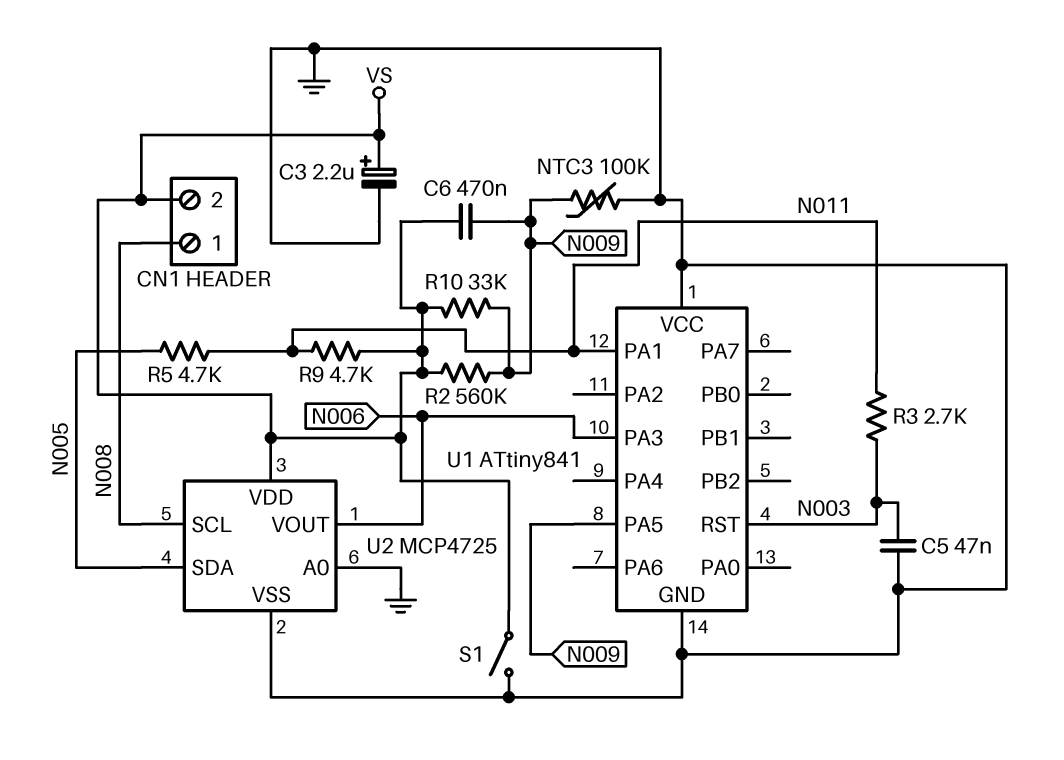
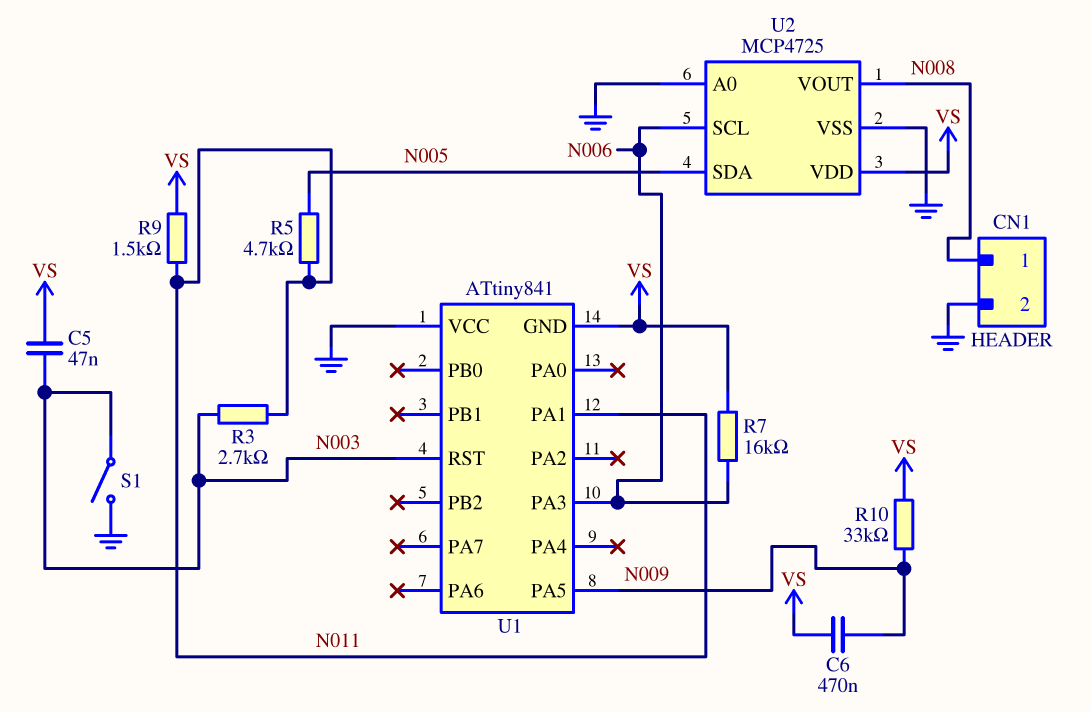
C3: 2.2uF (plus VS, minus GND) -> none
C5: 47nF (GND, N003) -> 47nF (N003, VS)
CN1 pin 2: VS -> GND
NTC3: 100k (GND, N009) -> none
R2: 560k (N009, VS) -> none
R7: none -> 16k (N006, VS)
R9: 4.7k (N011, VS) -> 1.5k (N011, VS)
S1: switch (GND, VS) -> switch (GND, N003)
U1 pin GND: GND -> VS
U2 pin SCL: N008 -> N006
U2 pin VOUT: N006 -> N008

